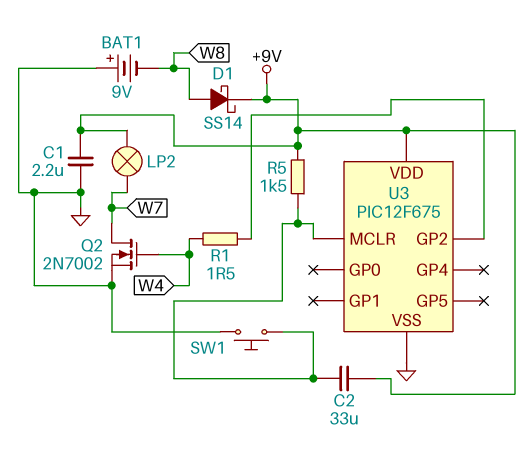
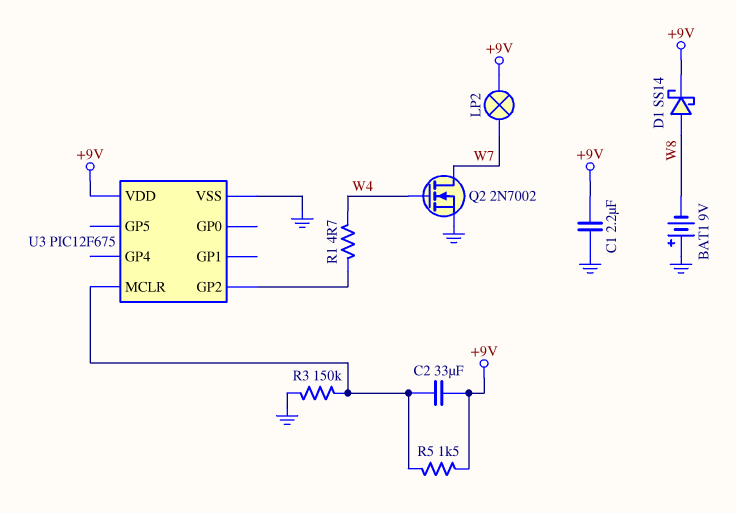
R1: 1.5 (U3/GP2, W4) -> 4.7 (U3/GP2, W4)
R3: none -> 150k (GND, U3/MCLR)
SW1: button (GND, U3/MCLR) -> none

